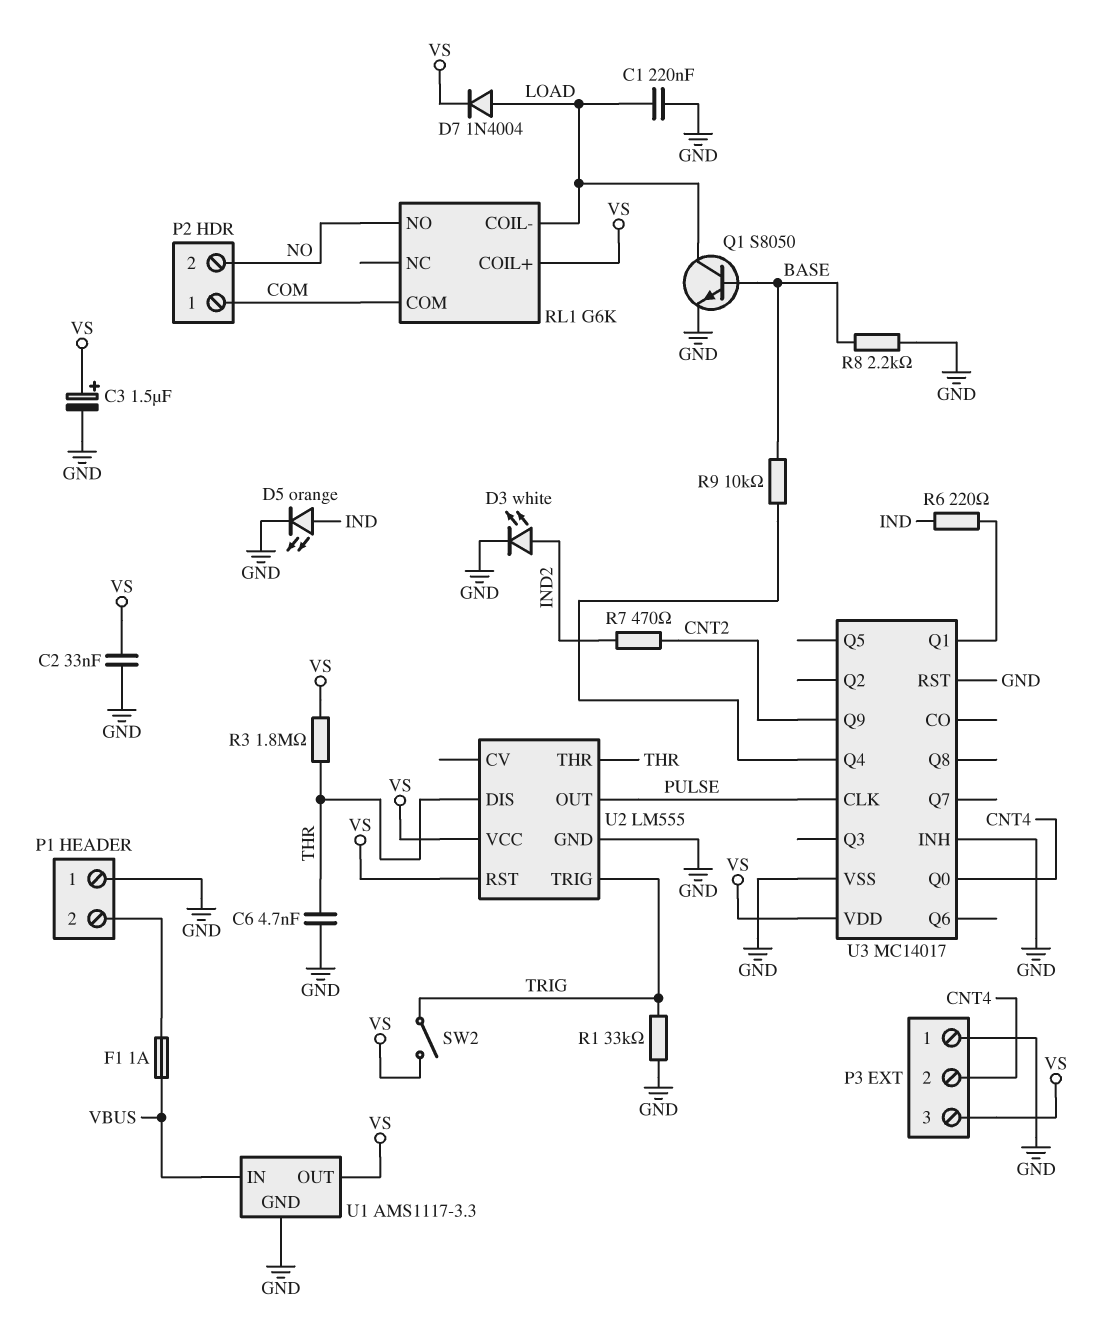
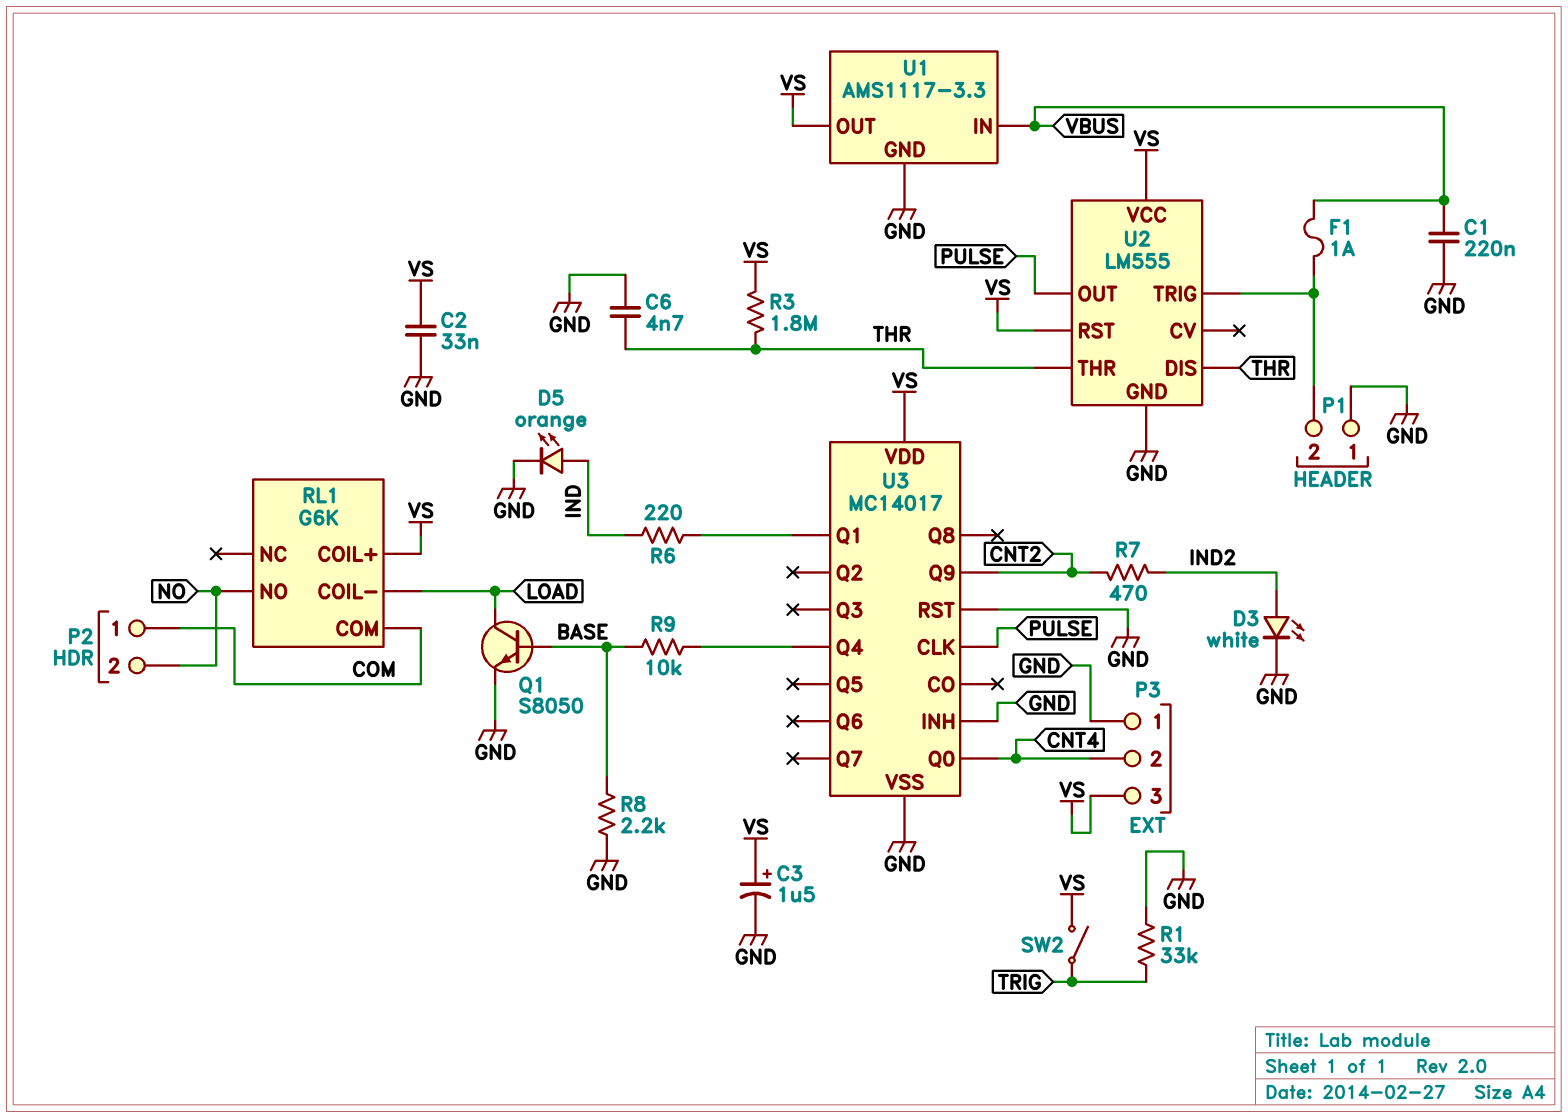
C1: 220nF (GND, LOAD) -> 220nF (GND, VBUS)
D7: diode 1N4004 (A LOAD, K VS) -> none
U2 pin TRIG: TRIG -> P1/2

